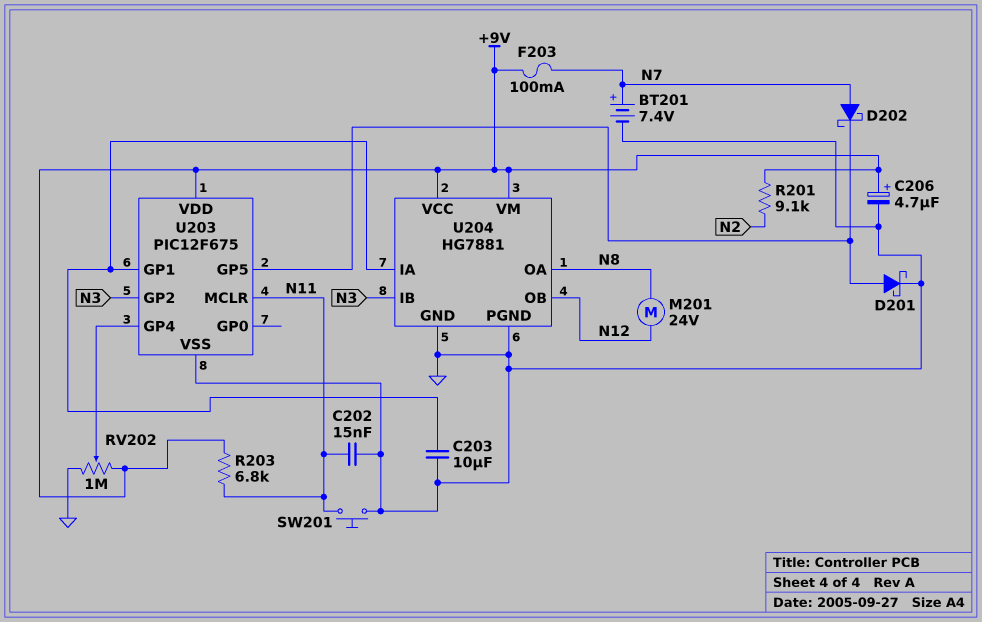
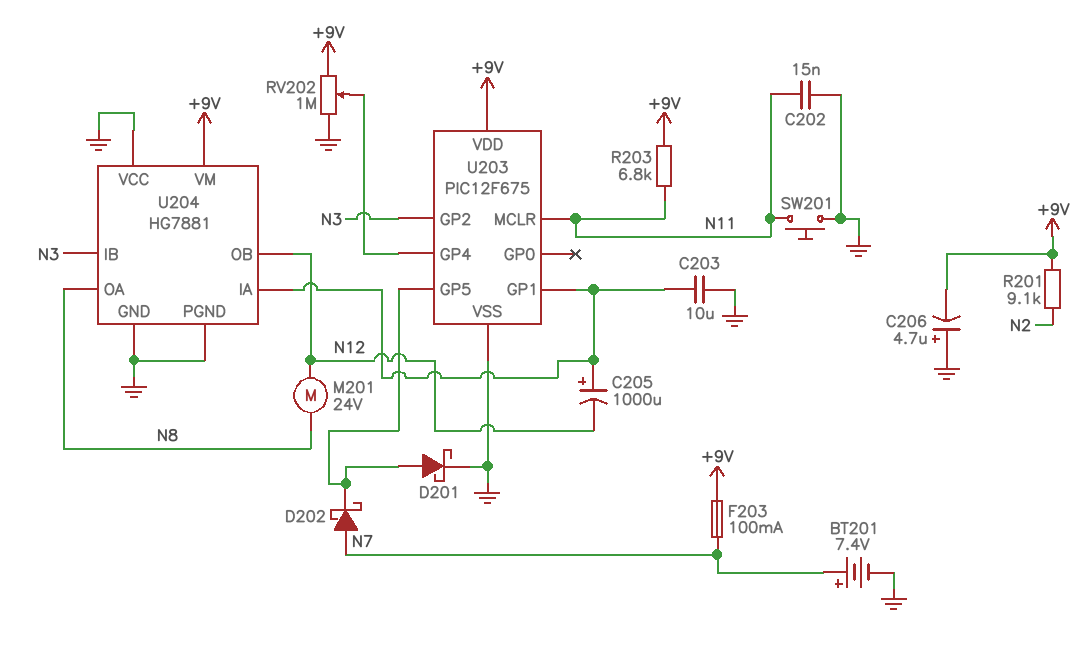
C205: none -> 1000uF (plus U203/GP1, minus N12)
C206: 4.7uF (plus +9V, minus GND) -> 4.7uF (plus GND, minus +9V)
U204 pin VCC: +9V -> GND

